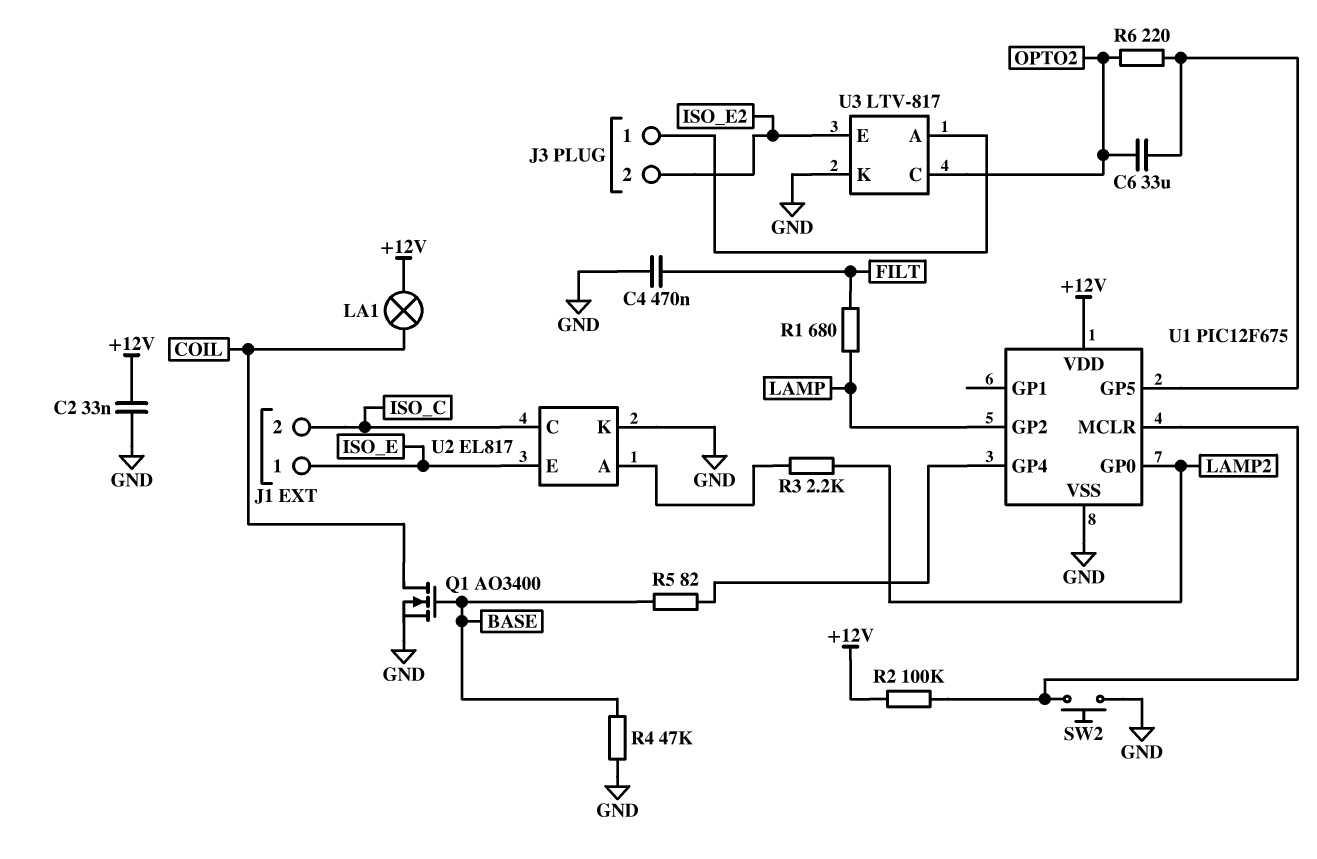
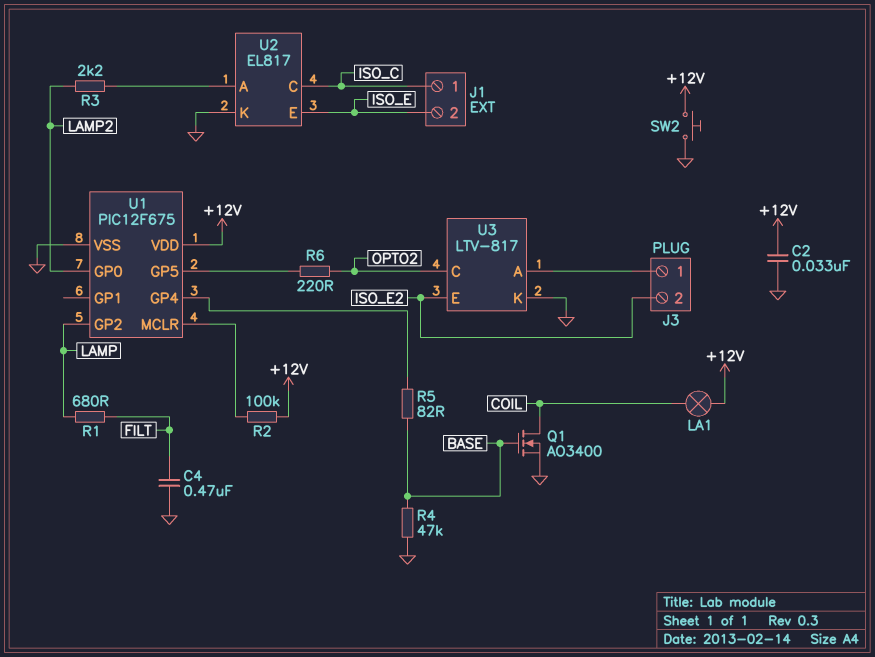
C6: 33uF (OPTO2, U1/GP5) -> none
J1 pin 1: ISO_E -> ISO_C
J1 pin 2: ISO_C -> ISO_E
SW2: button (GND, U1/MCLR) -> button (+12V, GND)

